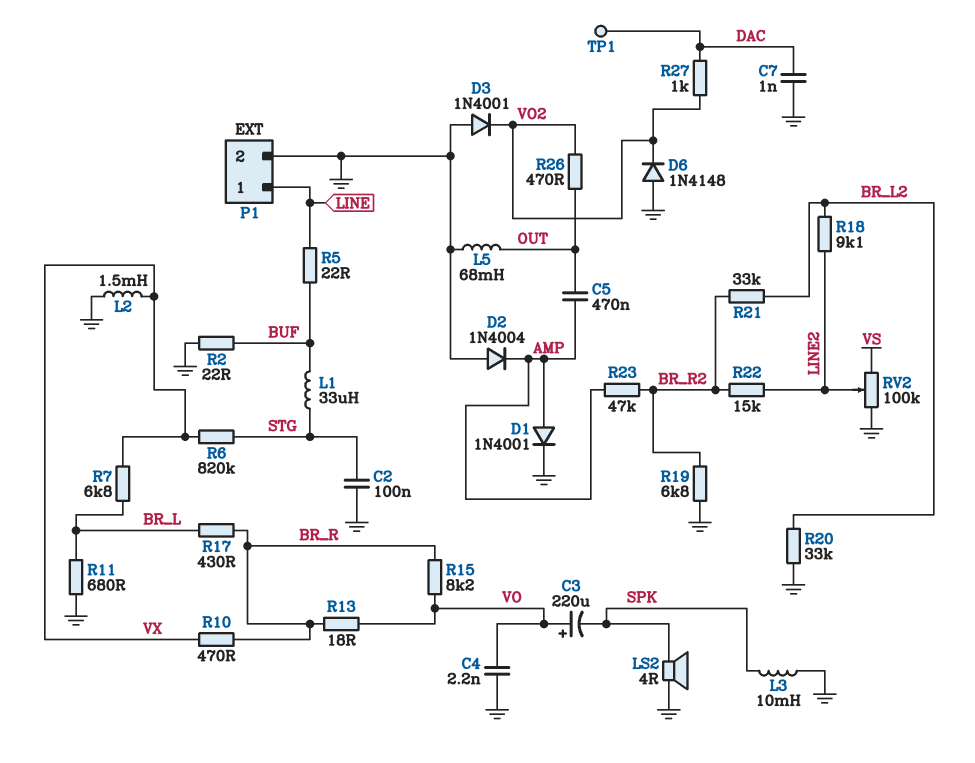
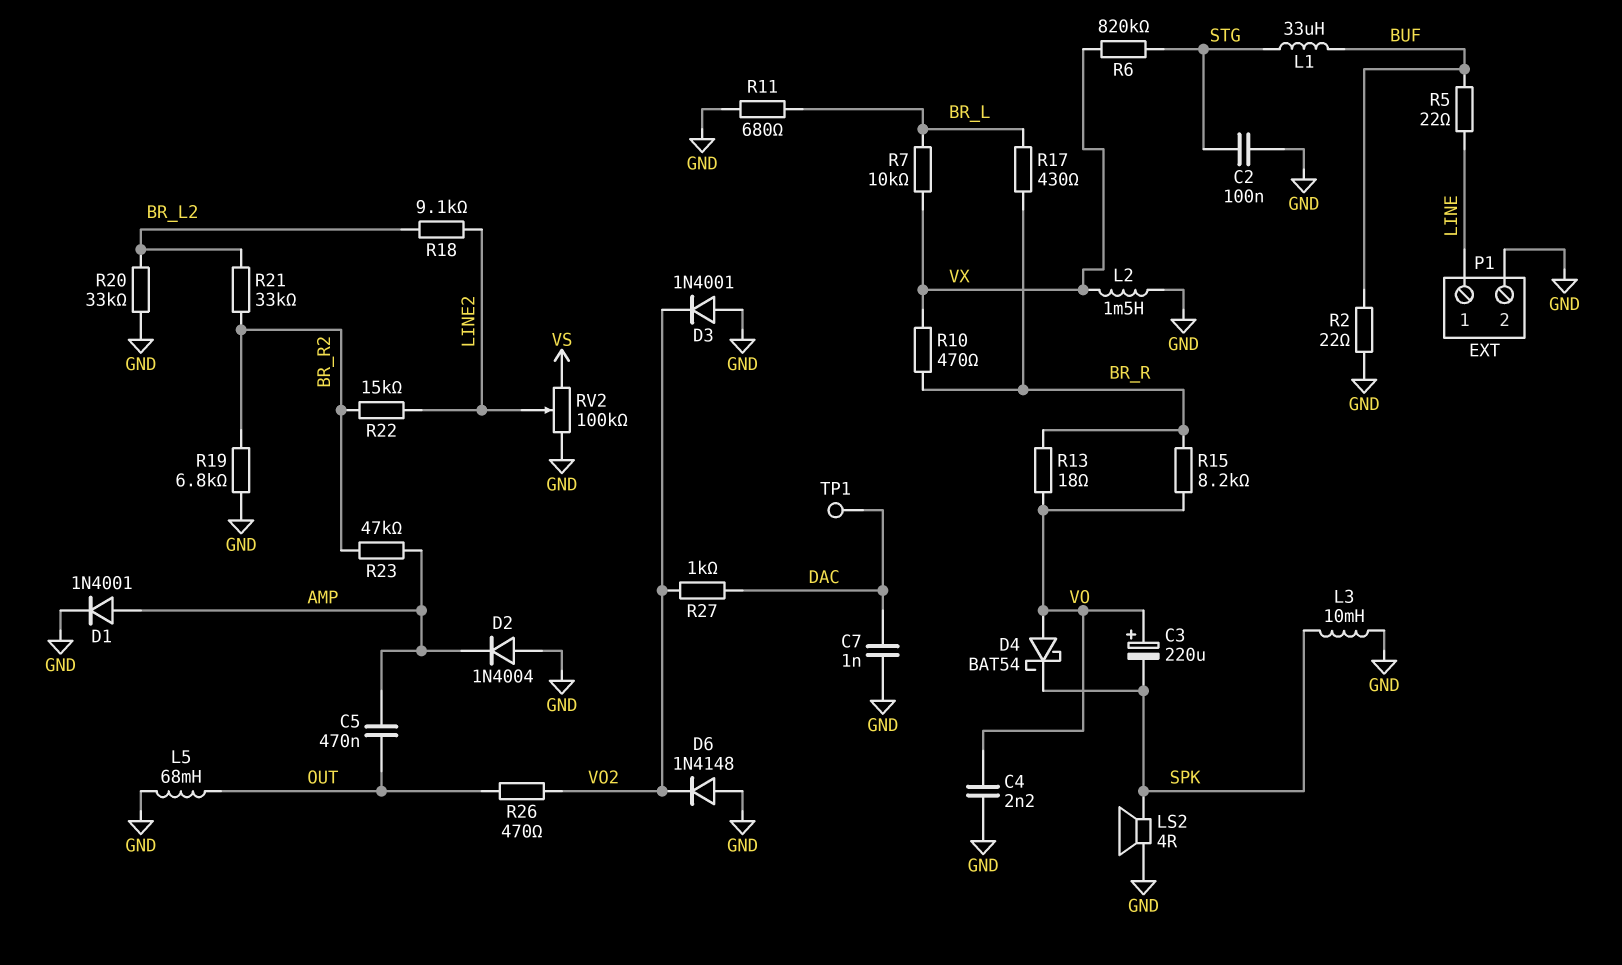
D4: none -> schottky BAT54 (A VO, K SPK)
R7: 6.8k (BR_L, VX) -> 10k (BR_L, VX)

